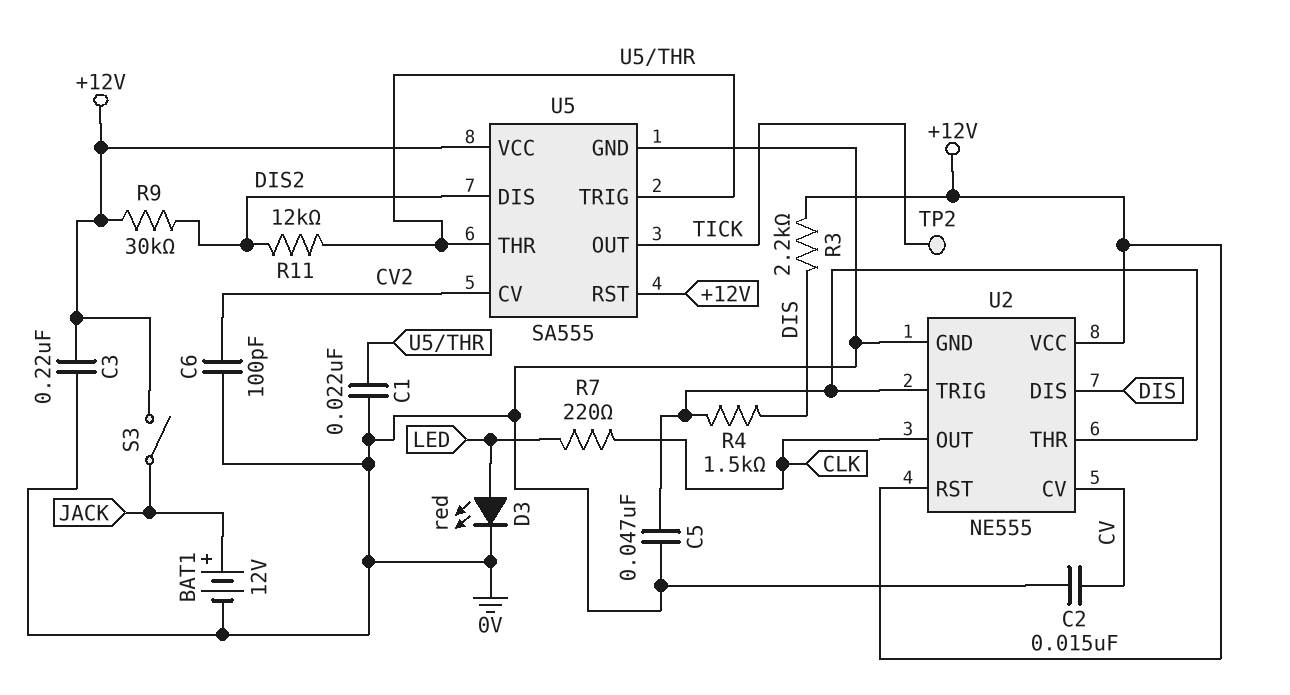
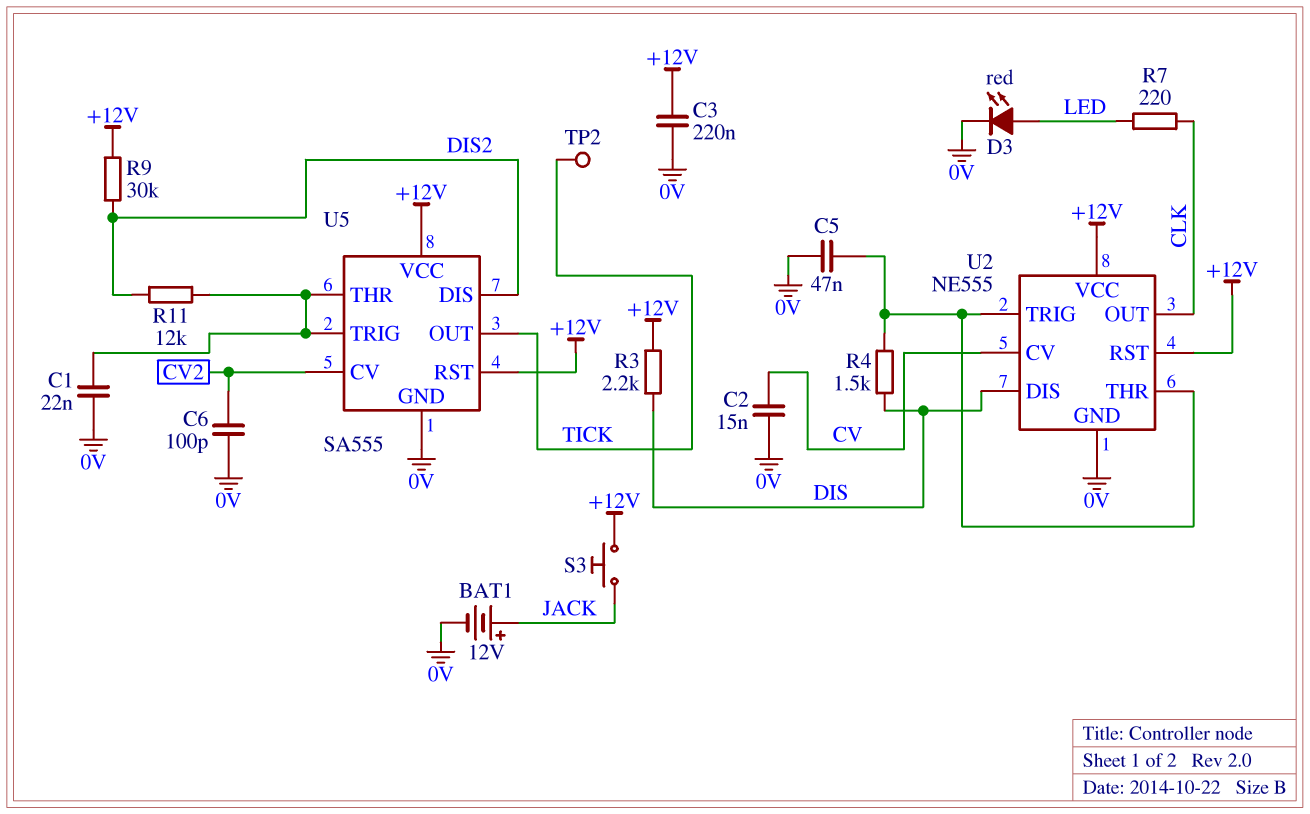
S3: switch (+12V, JACK) -> button (+12V, JACK)

